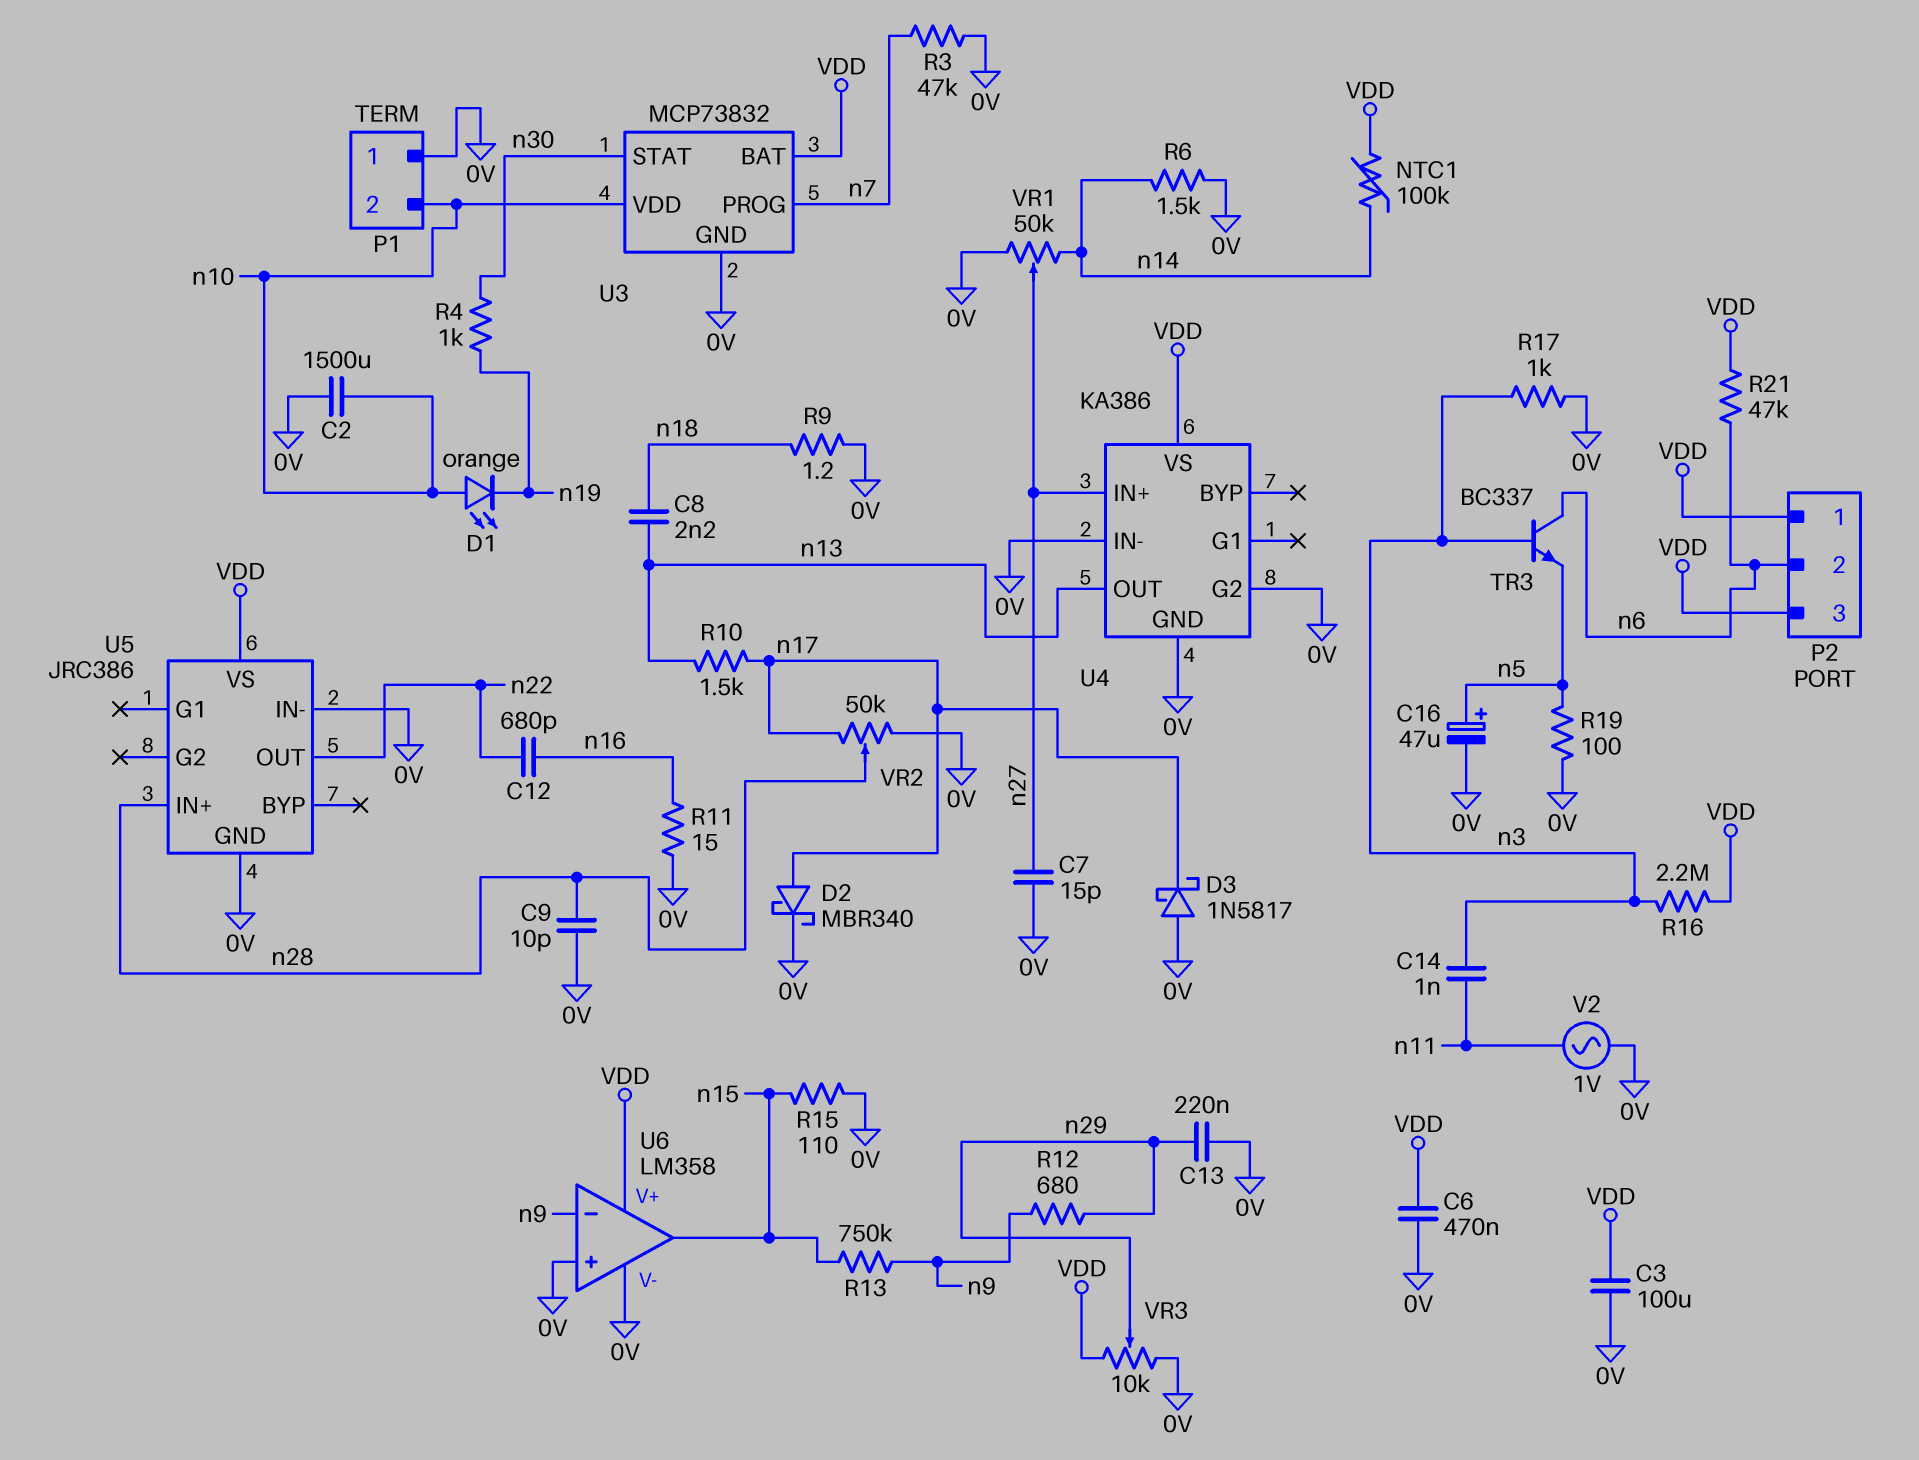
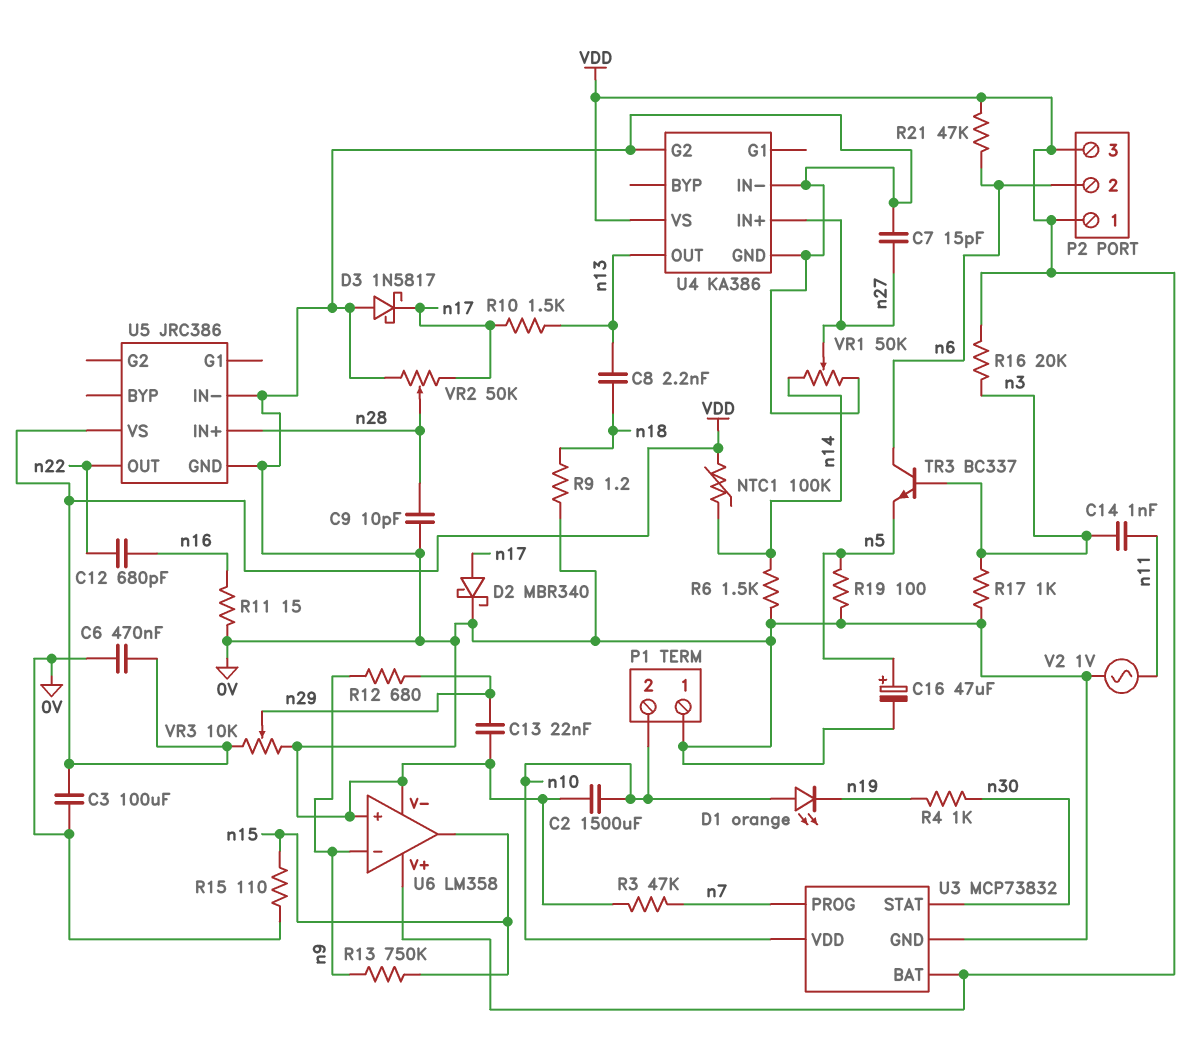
C13: 220nF (0V, n29) -> 22nF (0V, n29)
R16: 2.2M (VDD, n3) -> 20k (VDD, n3)

